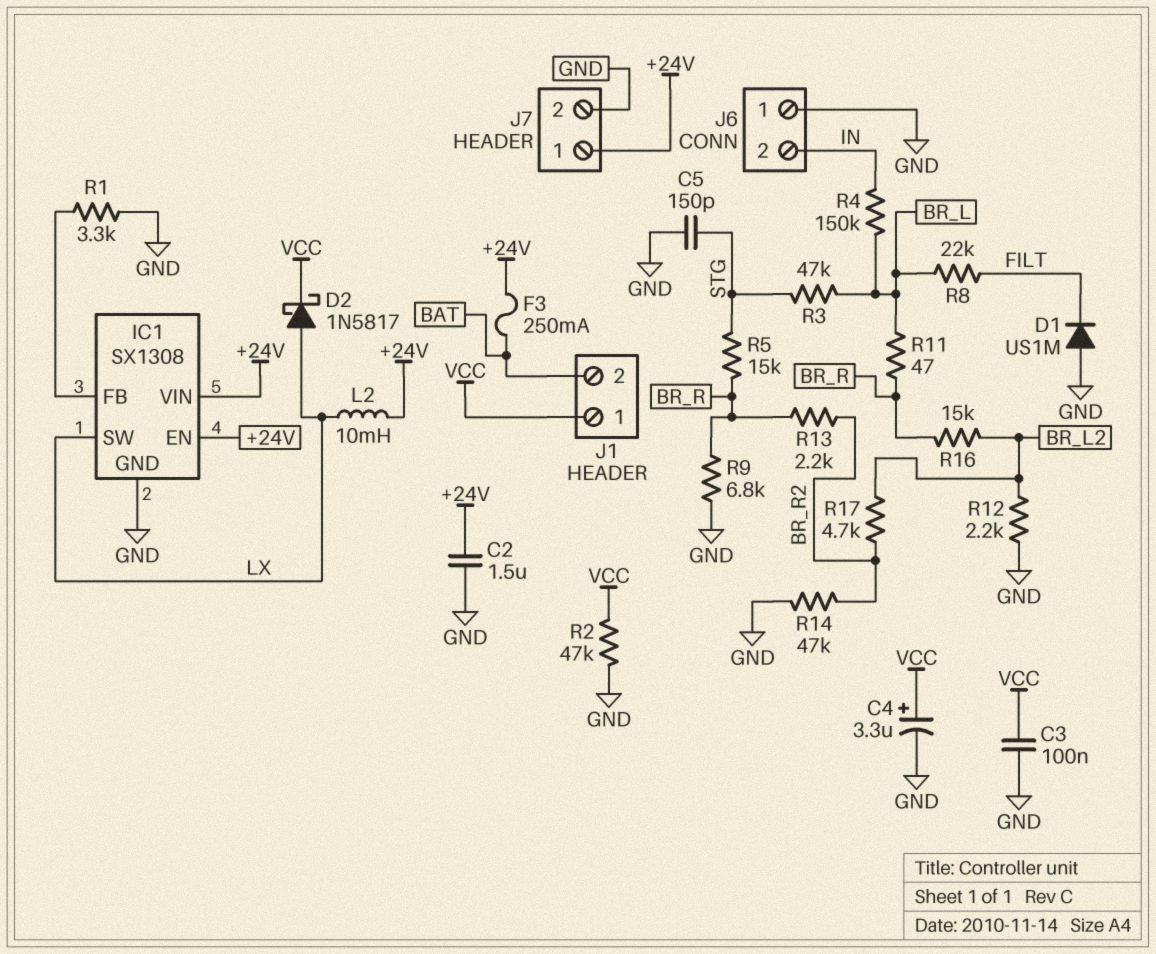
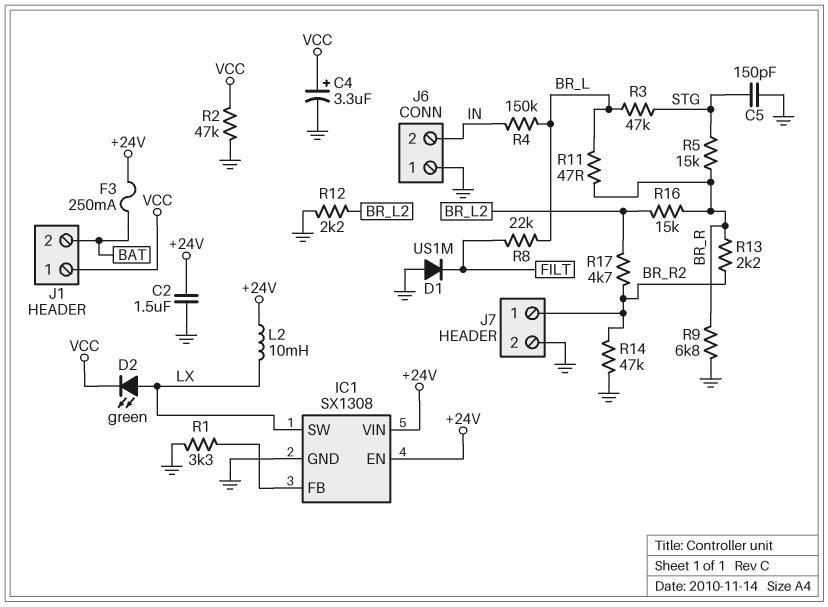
C3: 100nF (GND, VCC) -> none
D2: schottky 1N5817 (A LX, K VCC) -> LED green (A LX, K VCC)
J7 pin 1: +24V -> BR_R2

